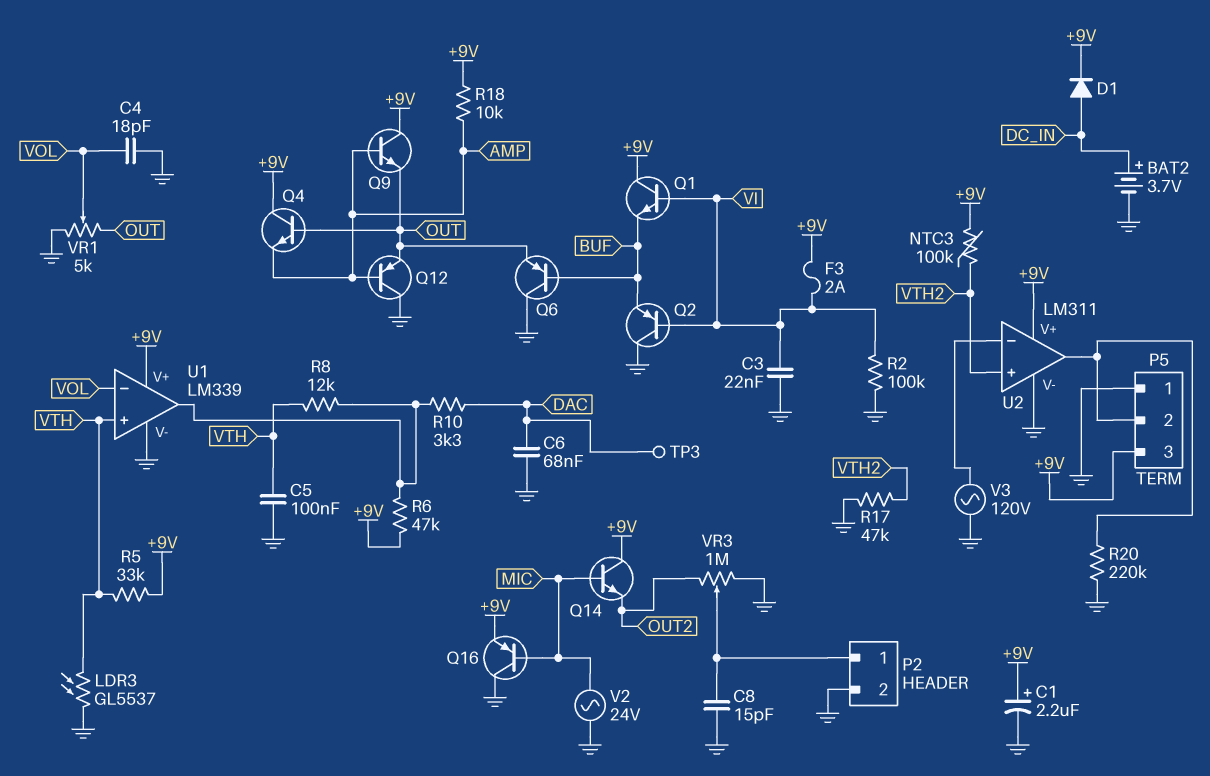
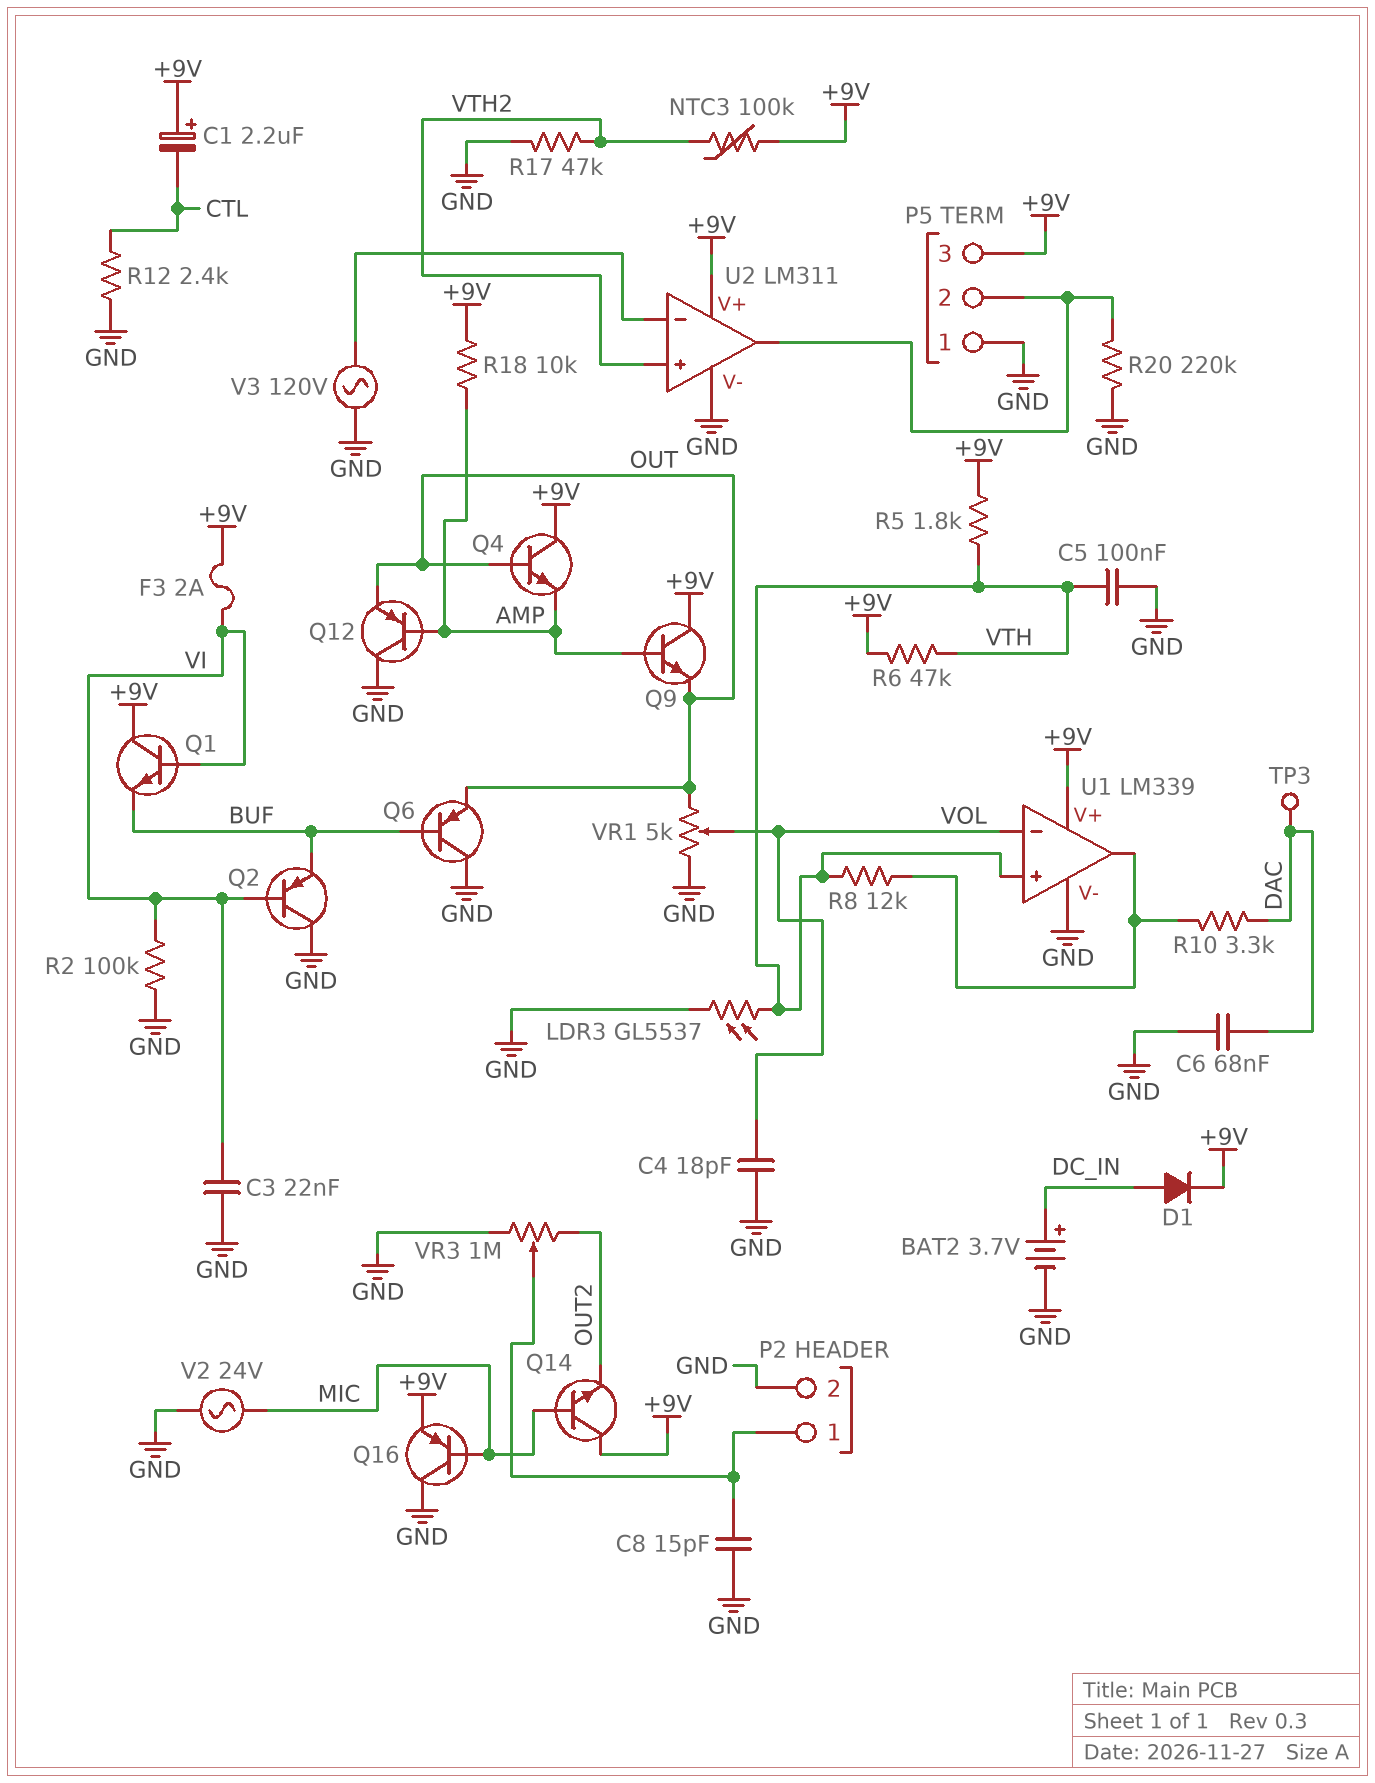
C1: 2.2uF (plus +9V, minus GND) -> 2.2uF (plus +9V, minus CTL)
R5: 33k (+9V, VTH) -> 1.8k (+9V, VTH)
R6: 47k (+9V, U1/out) -> 47k (+9V, VTH)
R12: none -> 2.4k (CTL, GND)

